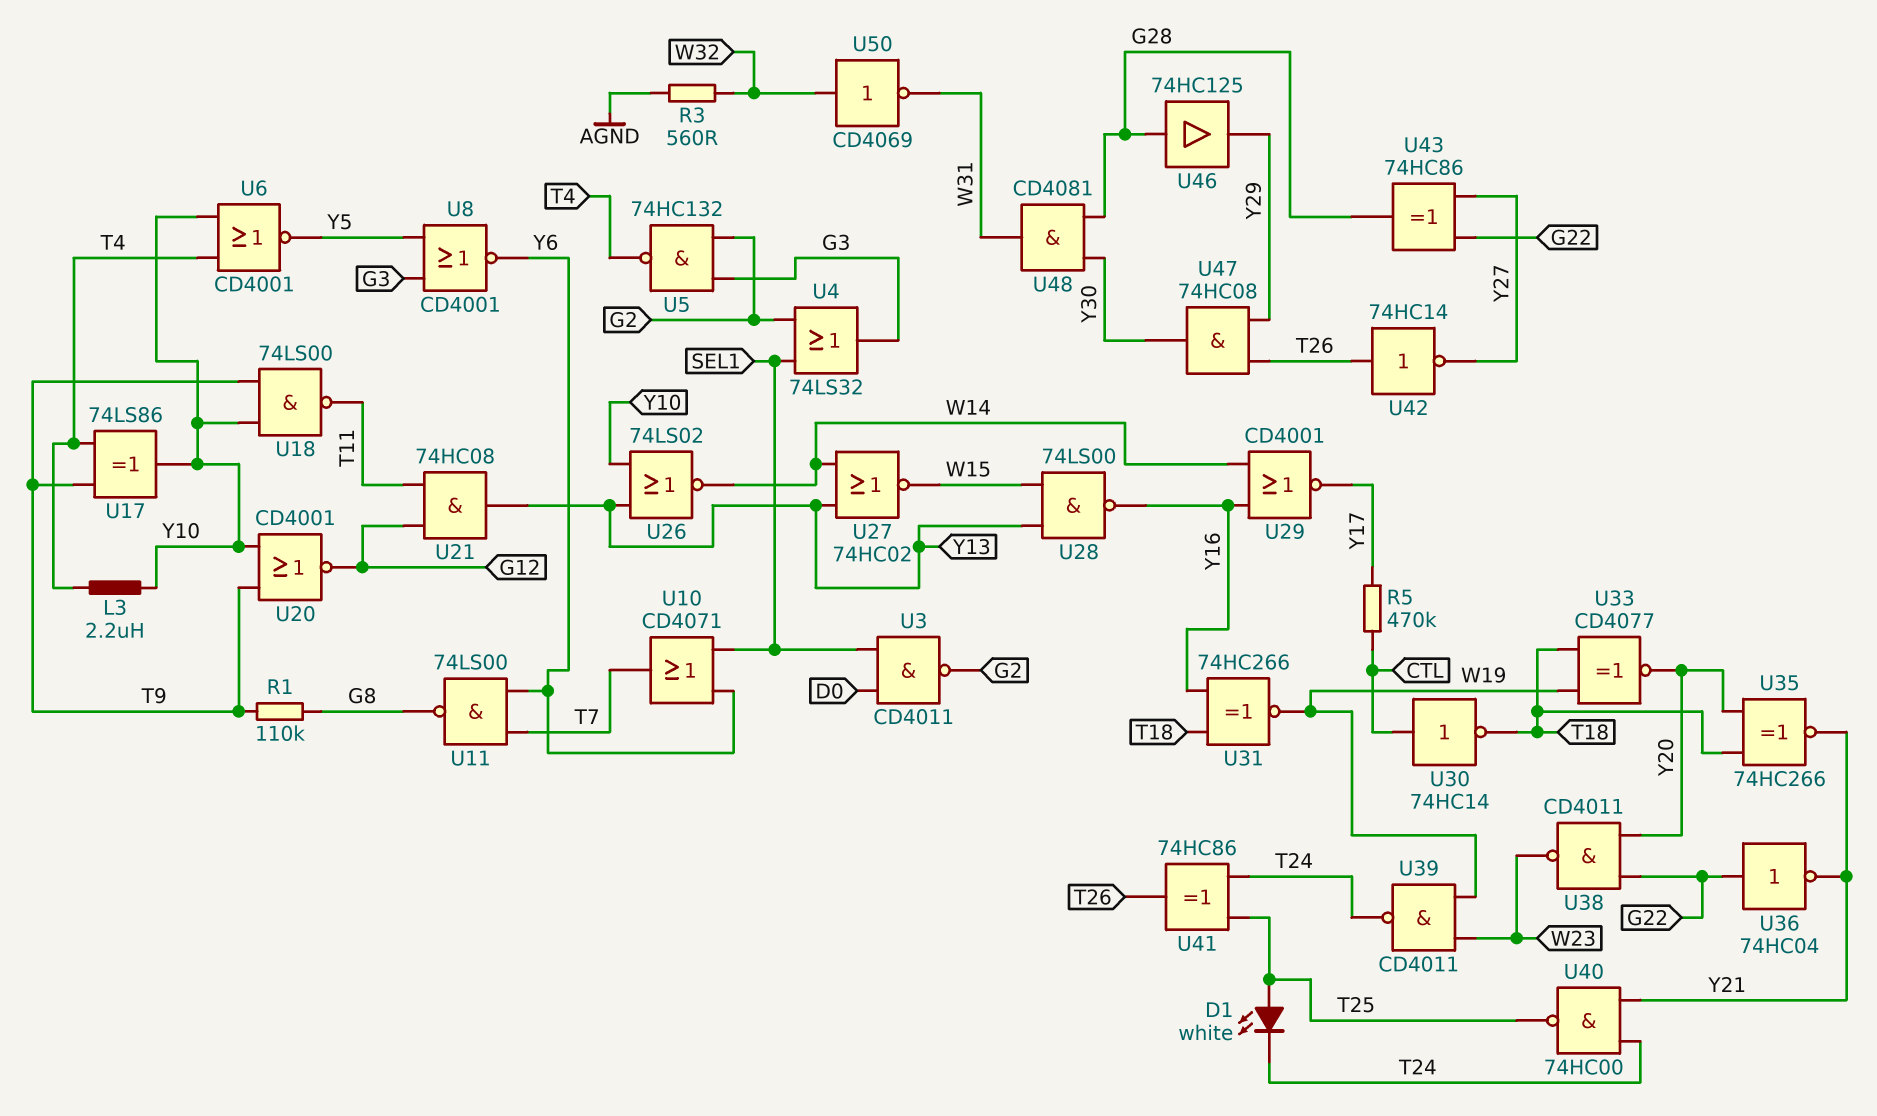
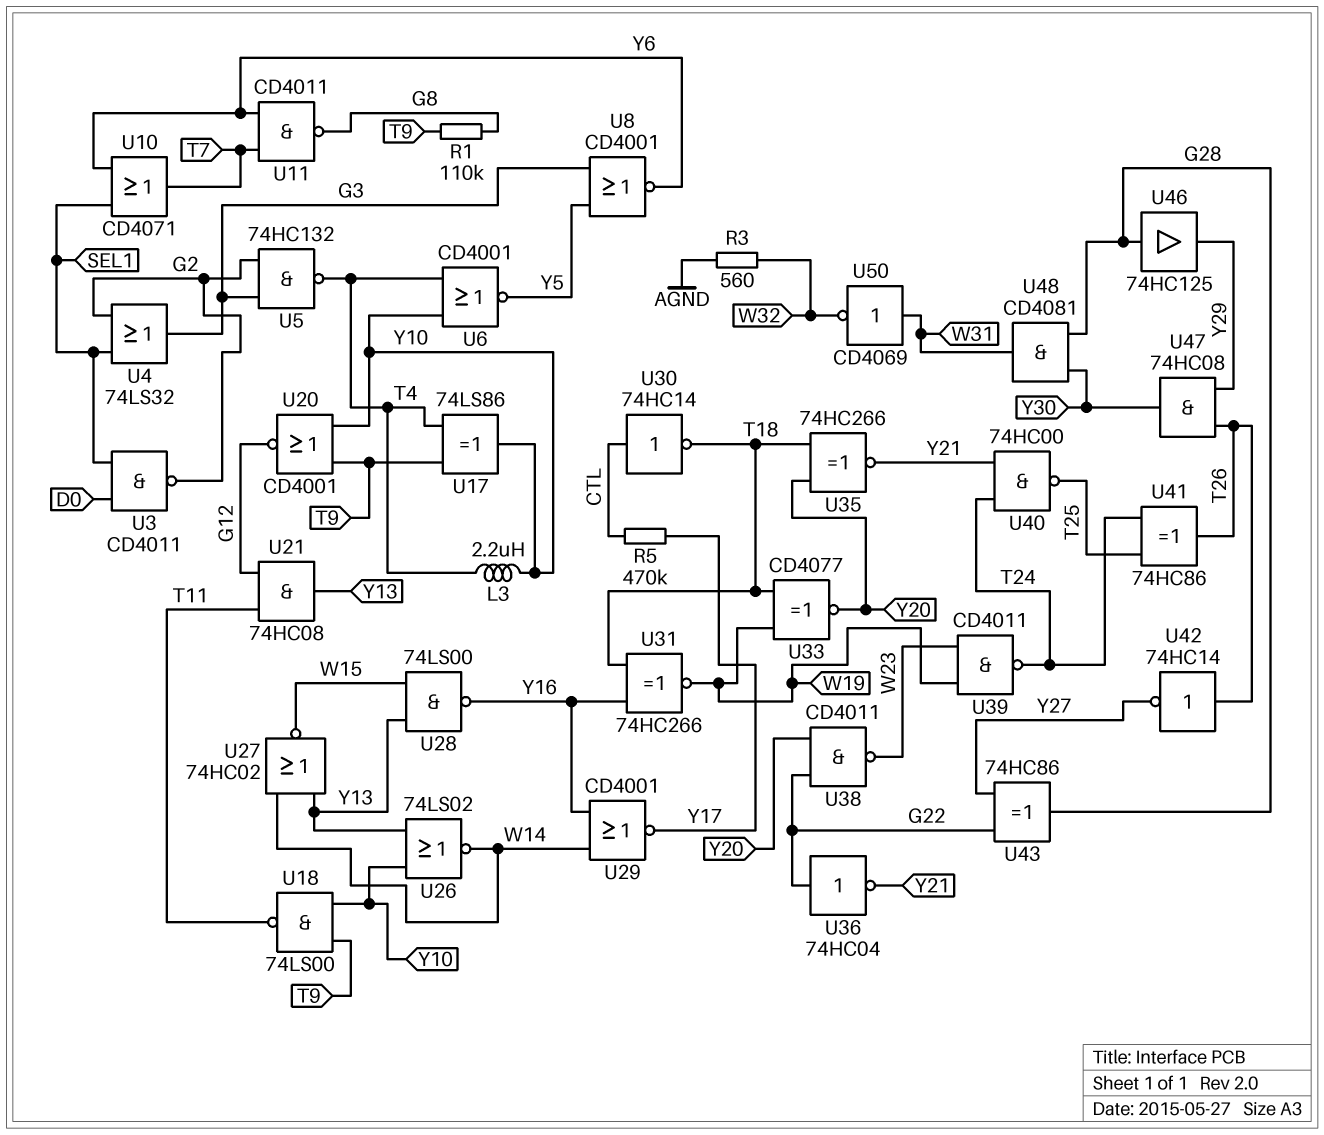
D1: LED white (A T25, K T24) -> none
U11: NAND 74LS00 (in T7, in Y6, out G8) -> NAND CD4011 (in T7, in Y6, out G8)
U50: NOT CD4069 (in W32, out W31) -> NOT CD4069 (in W31, out W32)

